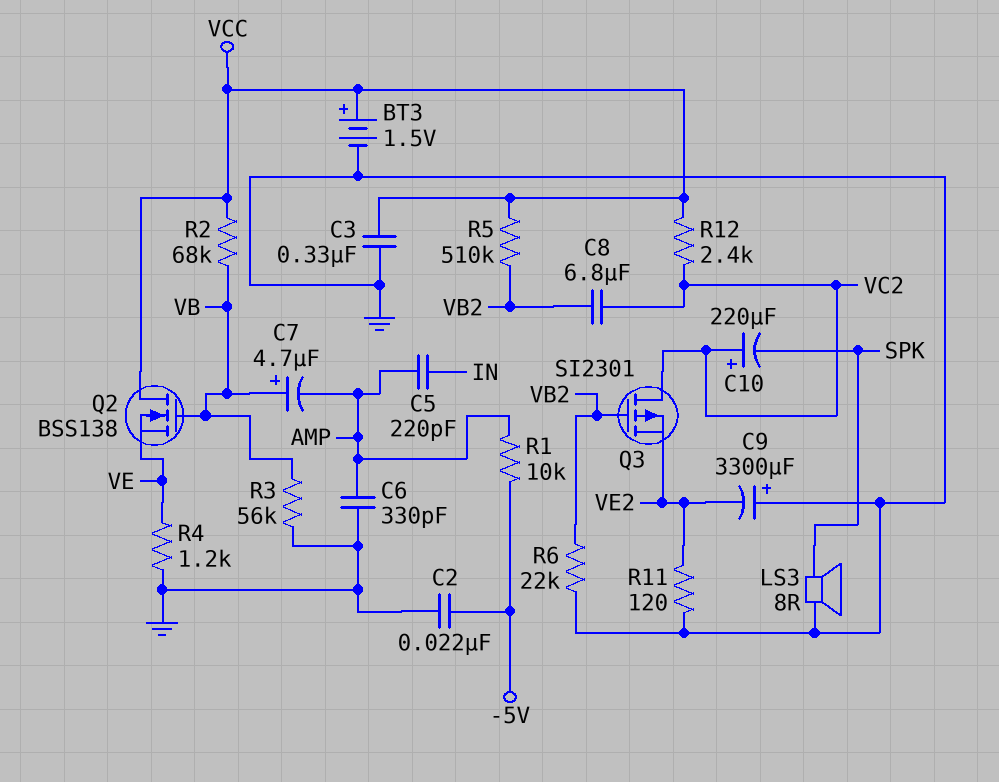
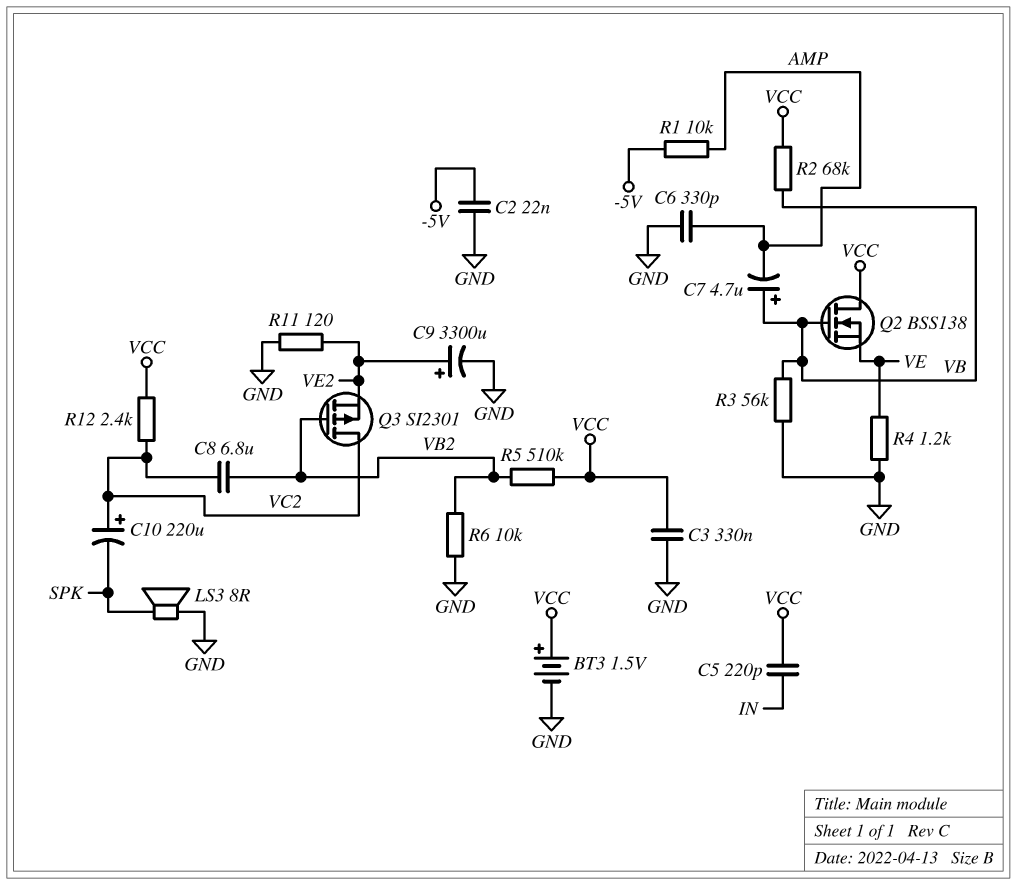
C5: 220pF (AMP, IN) -> 220pF (IN, VCC)
C9: 3300uF (plus GND, minus VE2) -> 3300uF (plus VE2, minus GND)
R6: 22k (GND, VB2) -> 10k (GND, VB2)

